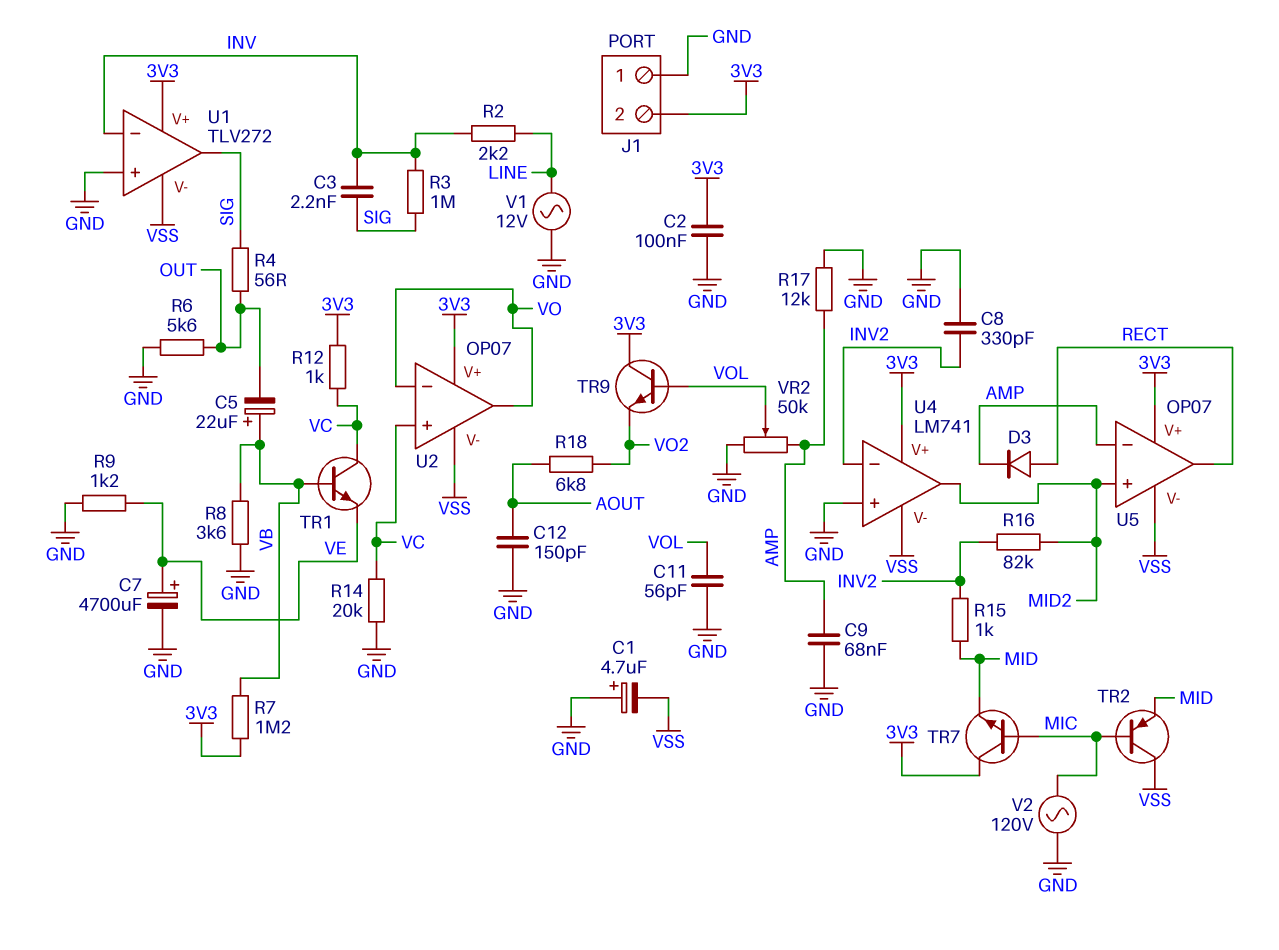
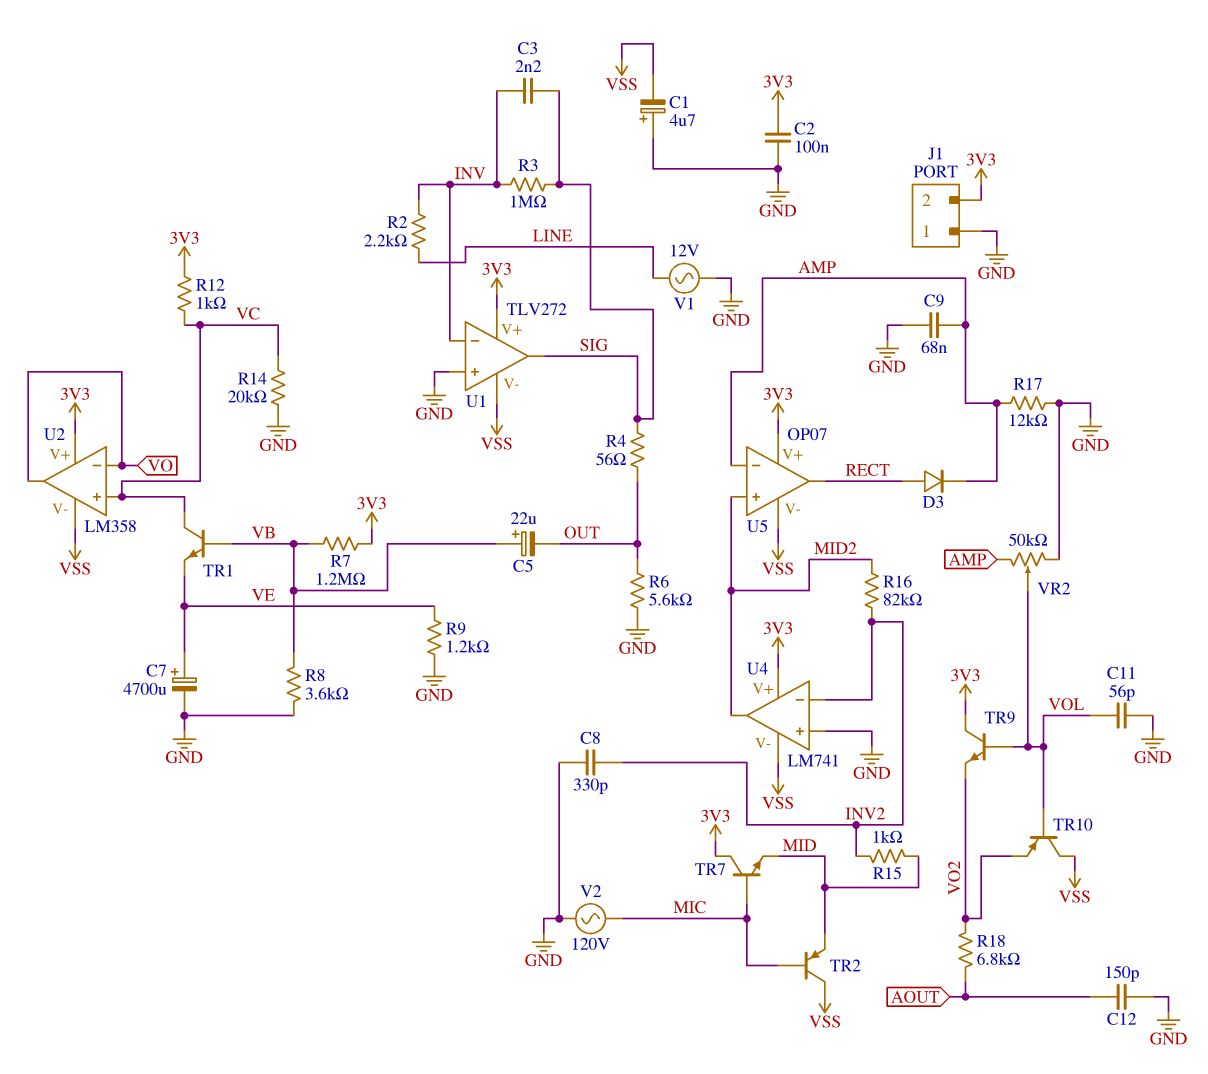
TR10: none -> PNP (B VOL, C VSS, E VO2)
U2: OP07 -> LM358

